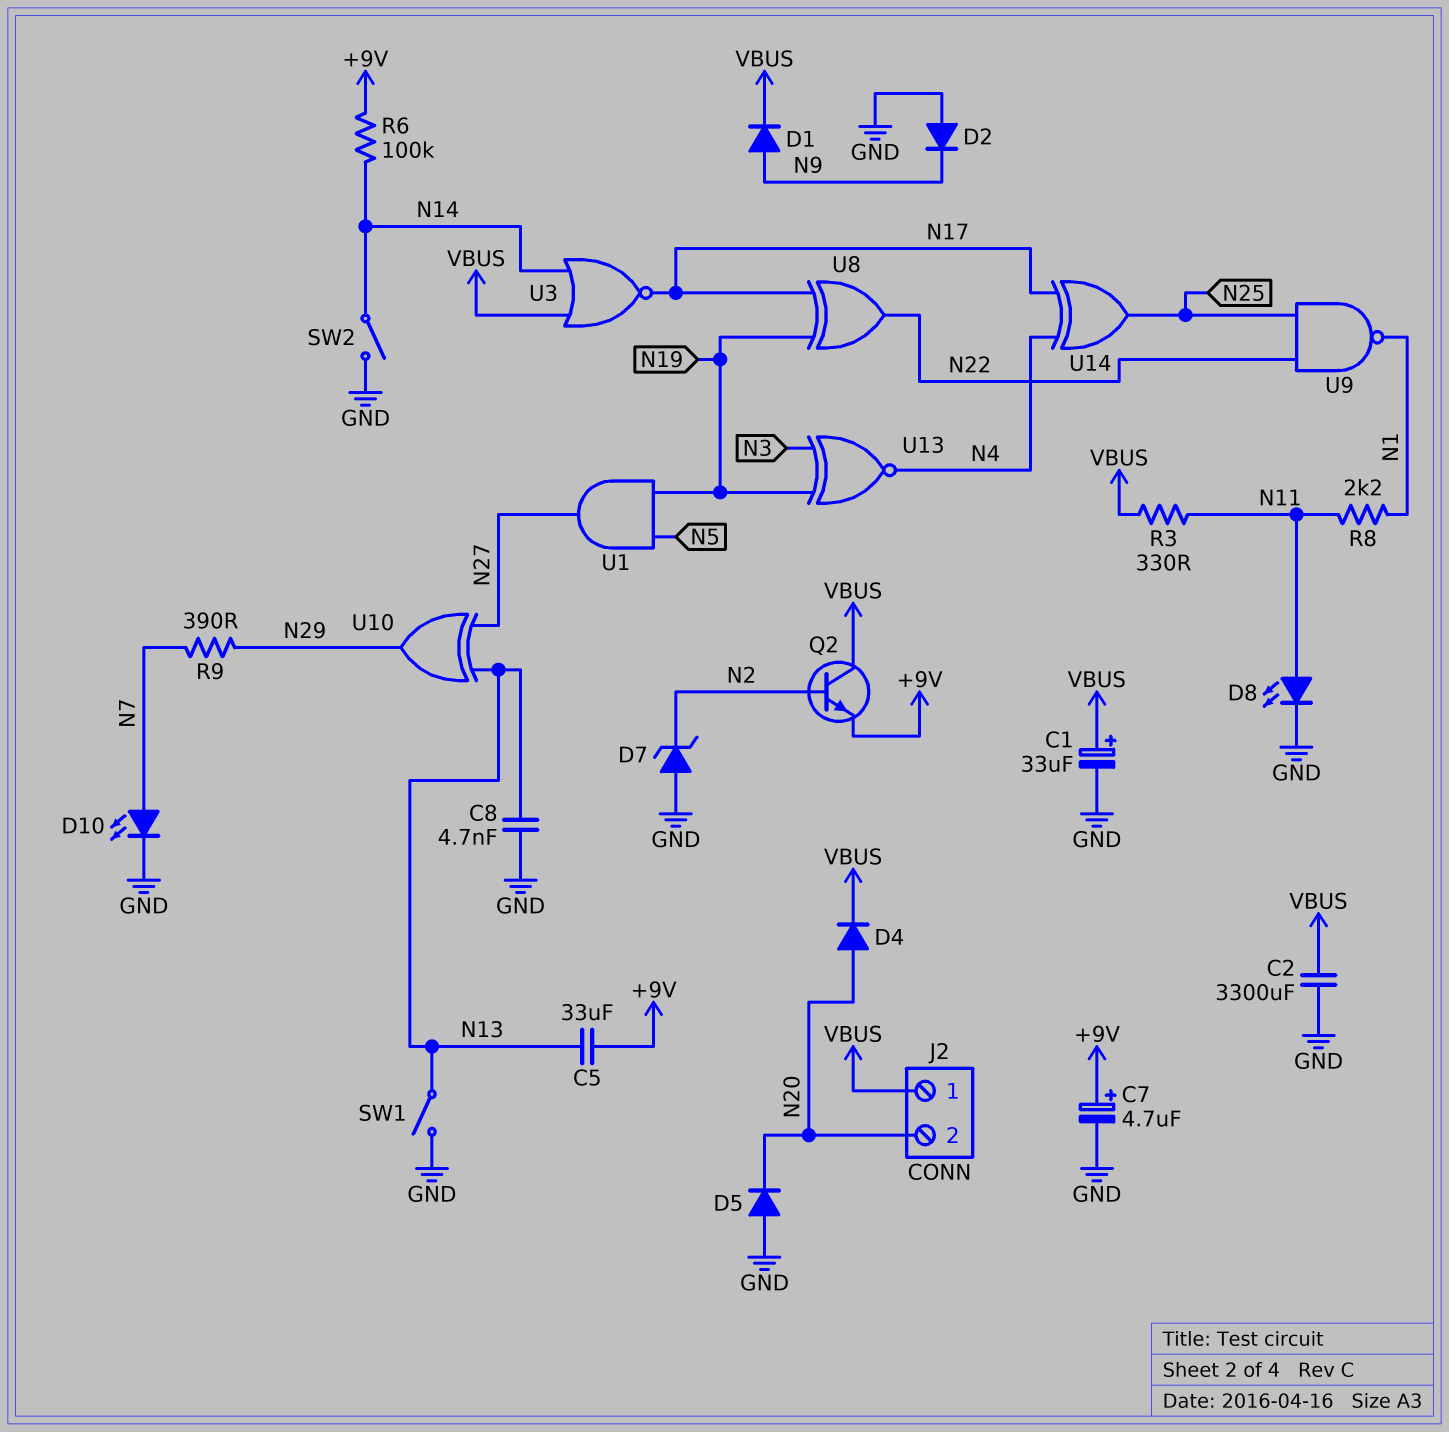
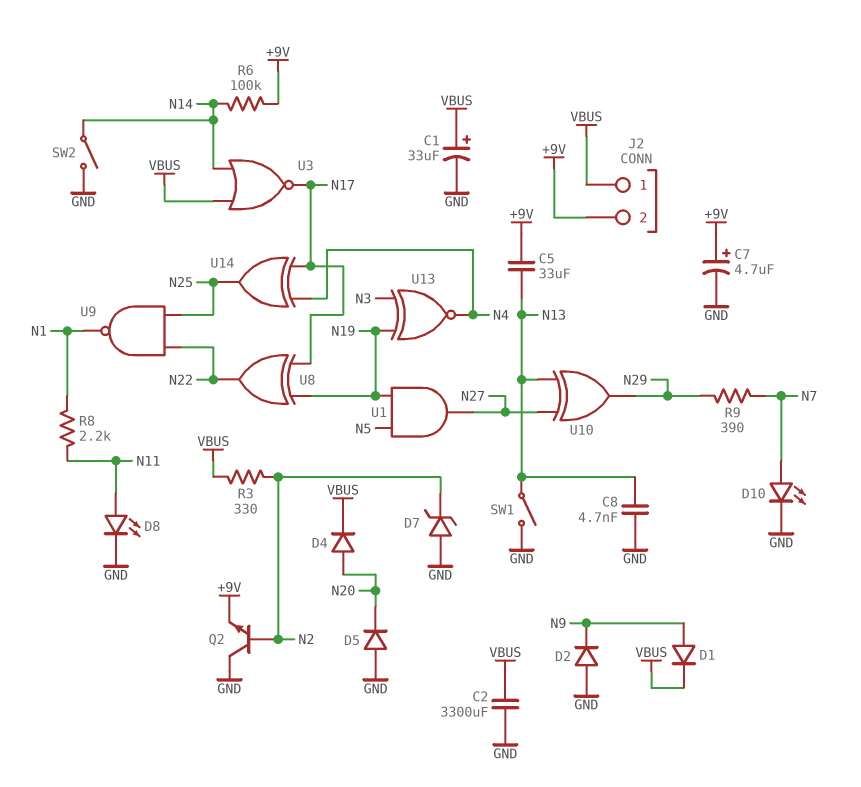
J2 pin 2: N20 -> +9V
Q2: NPN (B N2, C VBUS, E +9V) -> NPN (B N2, C GND, E +9V)
R3: 330 (N11, VBUS) -> 330 (N2, VBUS)

